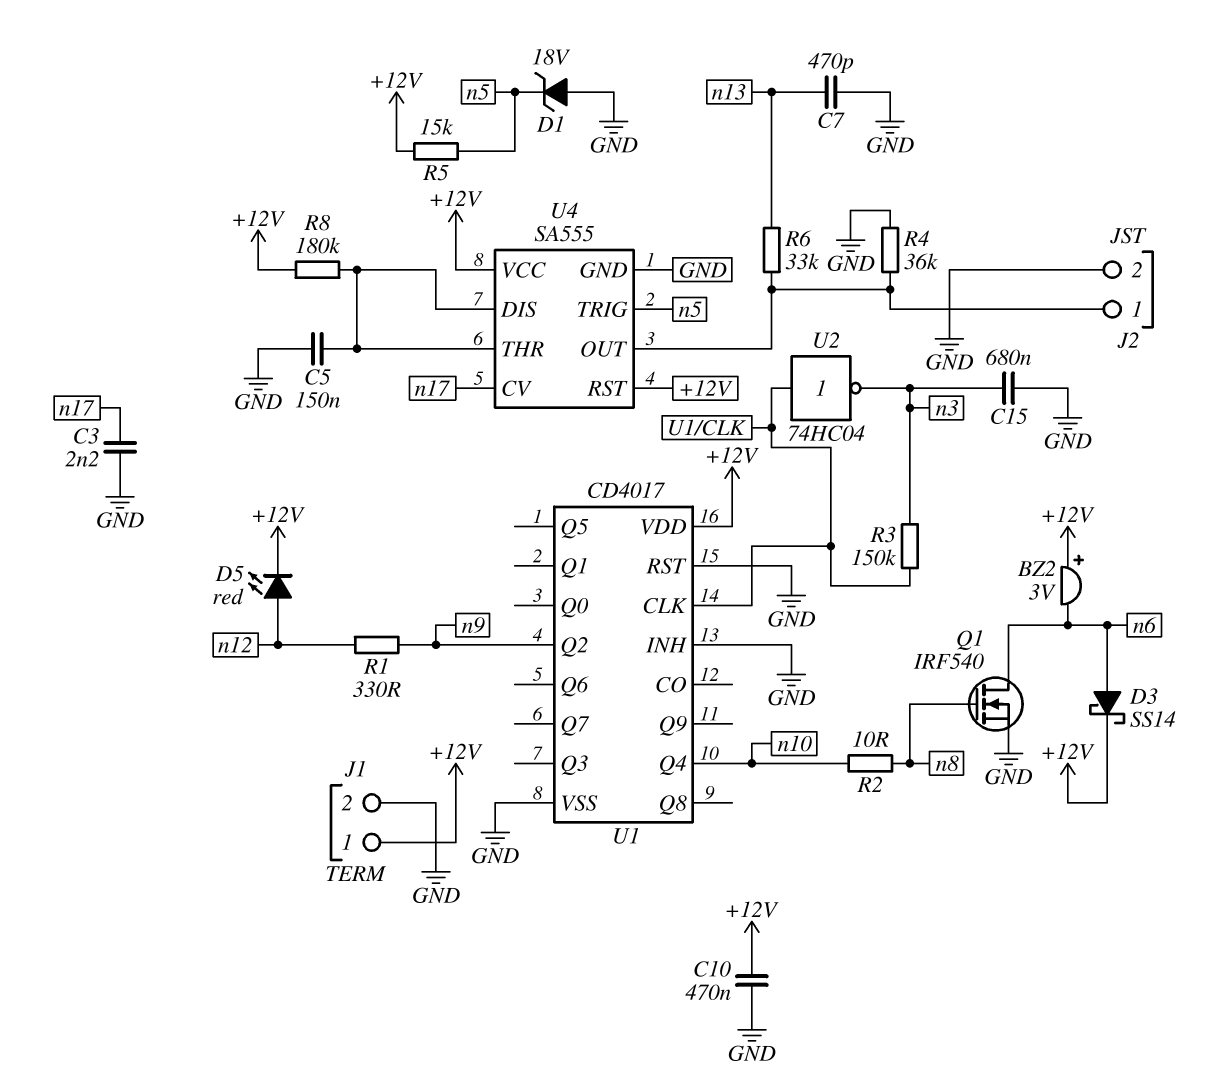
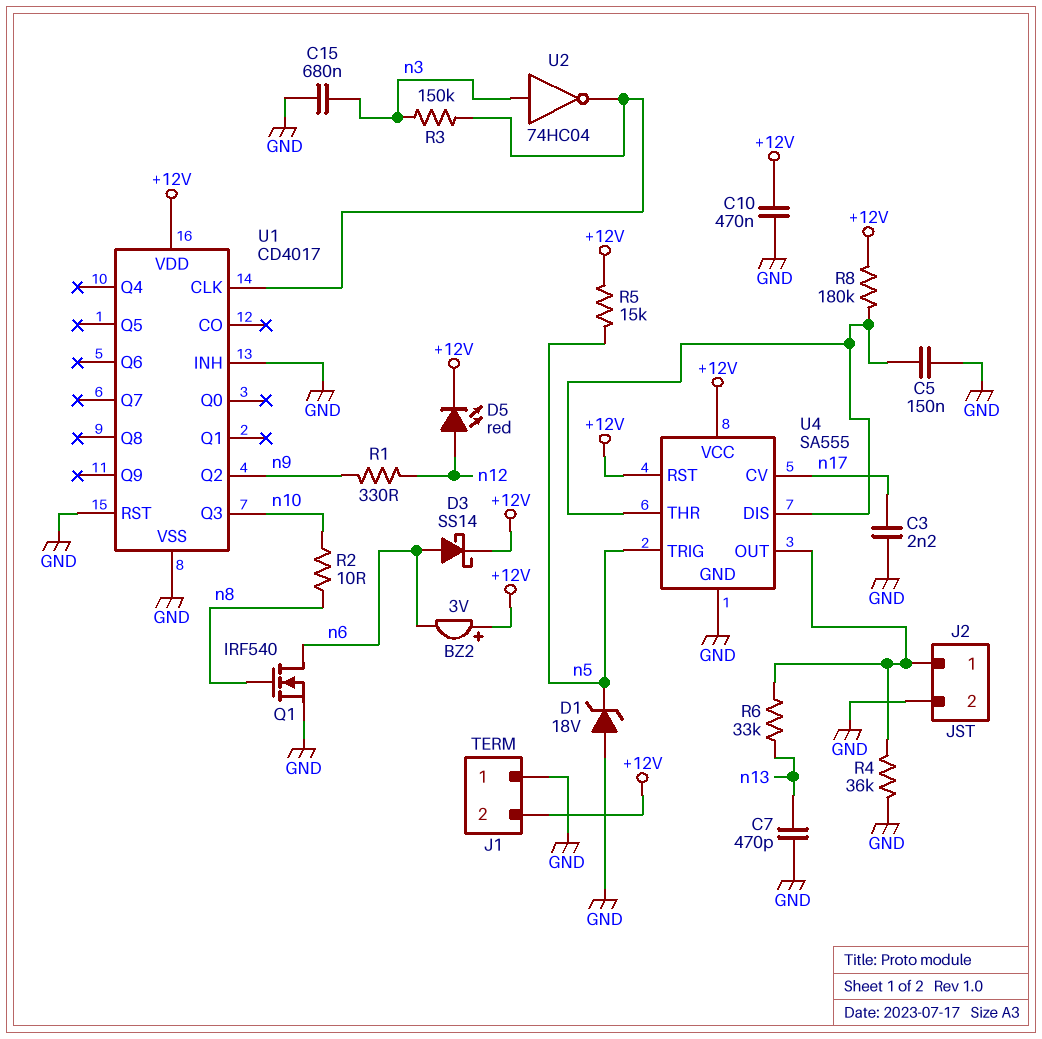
J1 pin 1: +12V -> GND
J1 pin 2: GND -> +12V
U1 pin Q3: none -> n10
U1 pin Q4: n10 -> none
U2: NOT 74HC04 (in U1/CLK, out n3) -> NOT 74HC04 (in n3, out U1/CLK)

